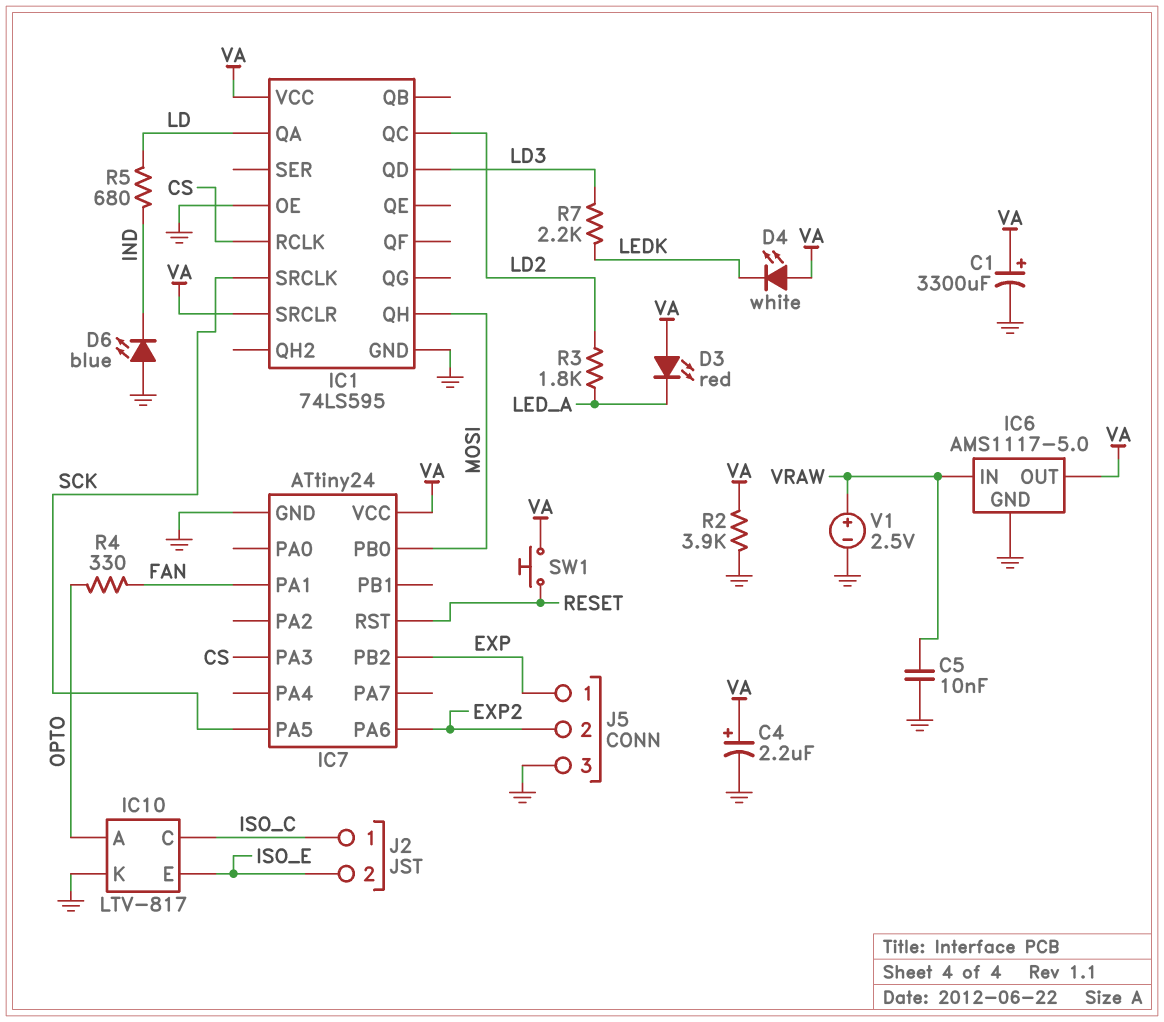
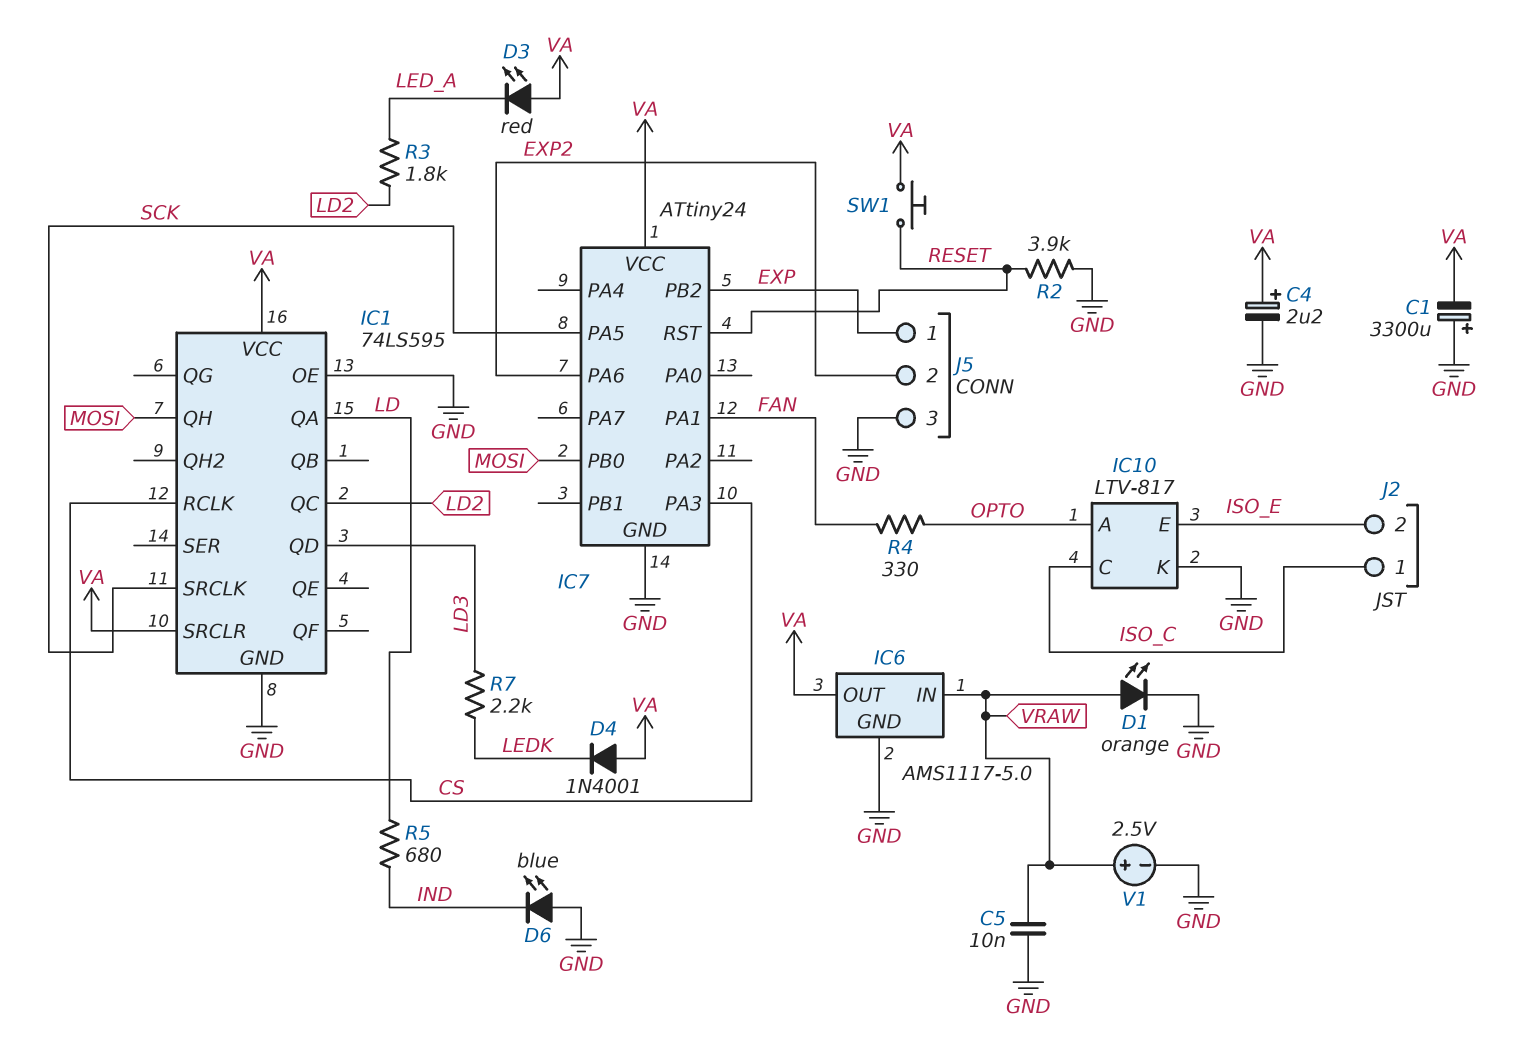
C1: 3300uF (plus VA, minus GND) -> 3300uF (plus GND, minus VA)
D1: none -> LED orange (A VRAW, K GND)
D4: LED white (A VA, K LEDK) -> diode 1N4001 (A VA, K LEDK)
R2: 3.9k (GND, VA) -> 3.9k (GND, RESET)

